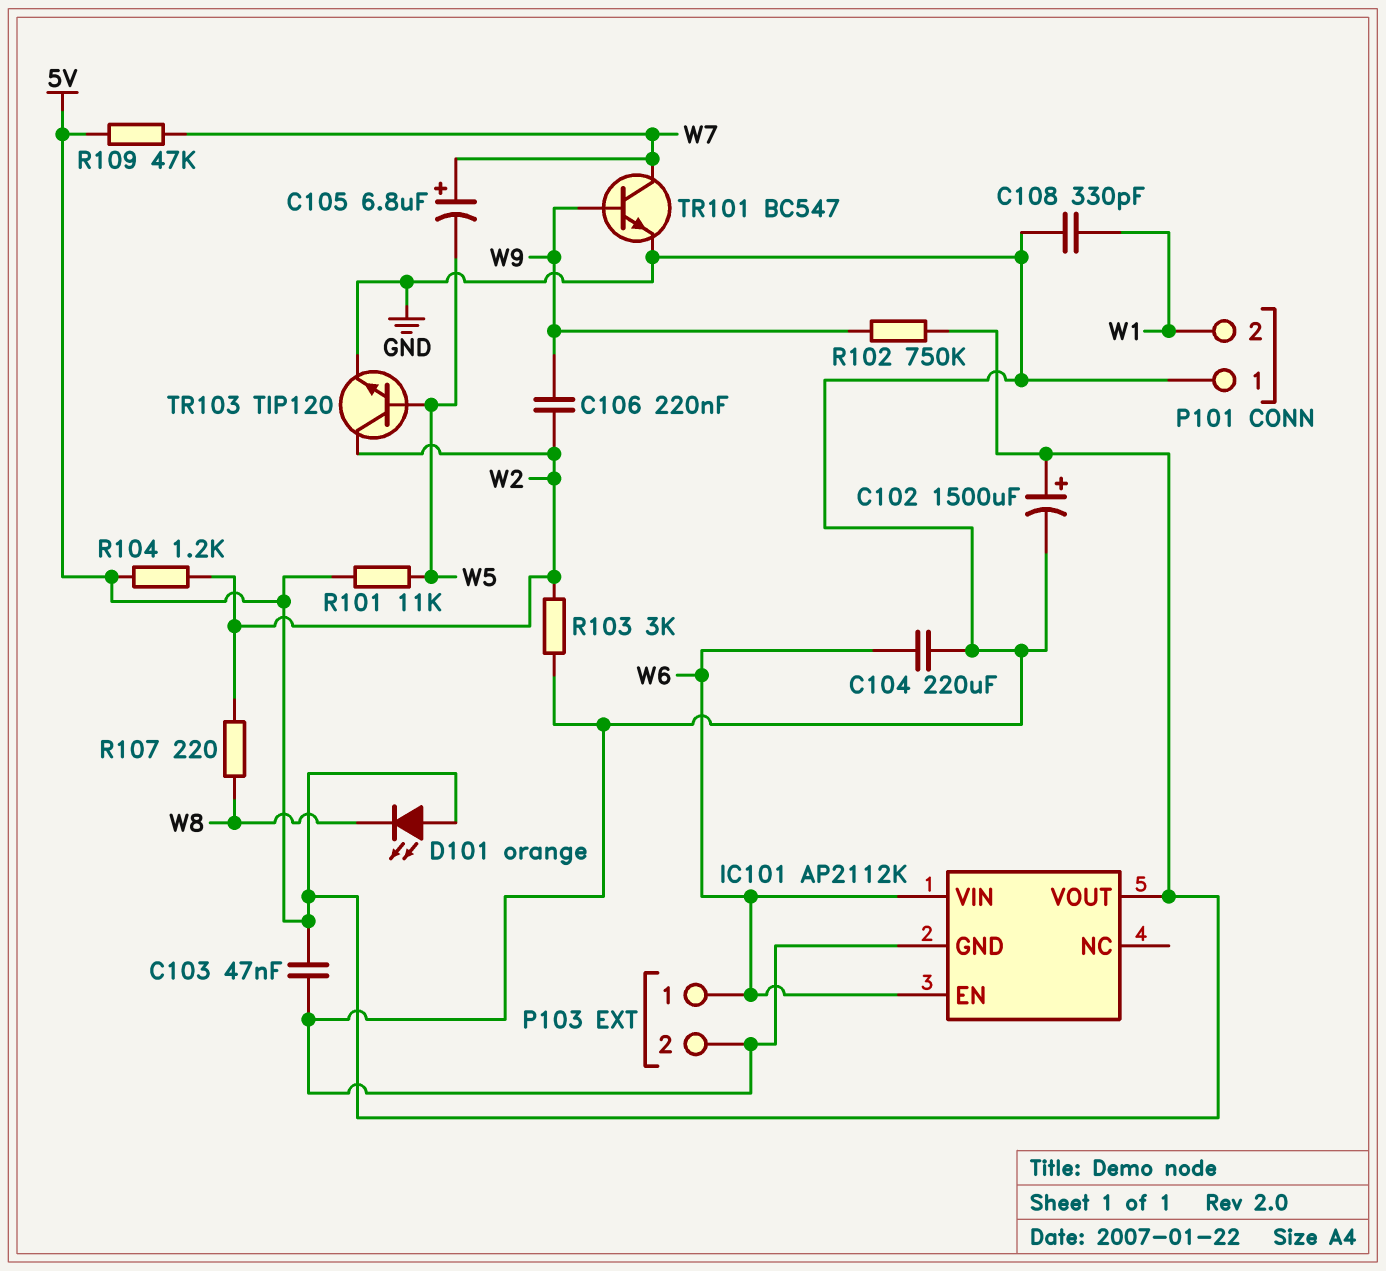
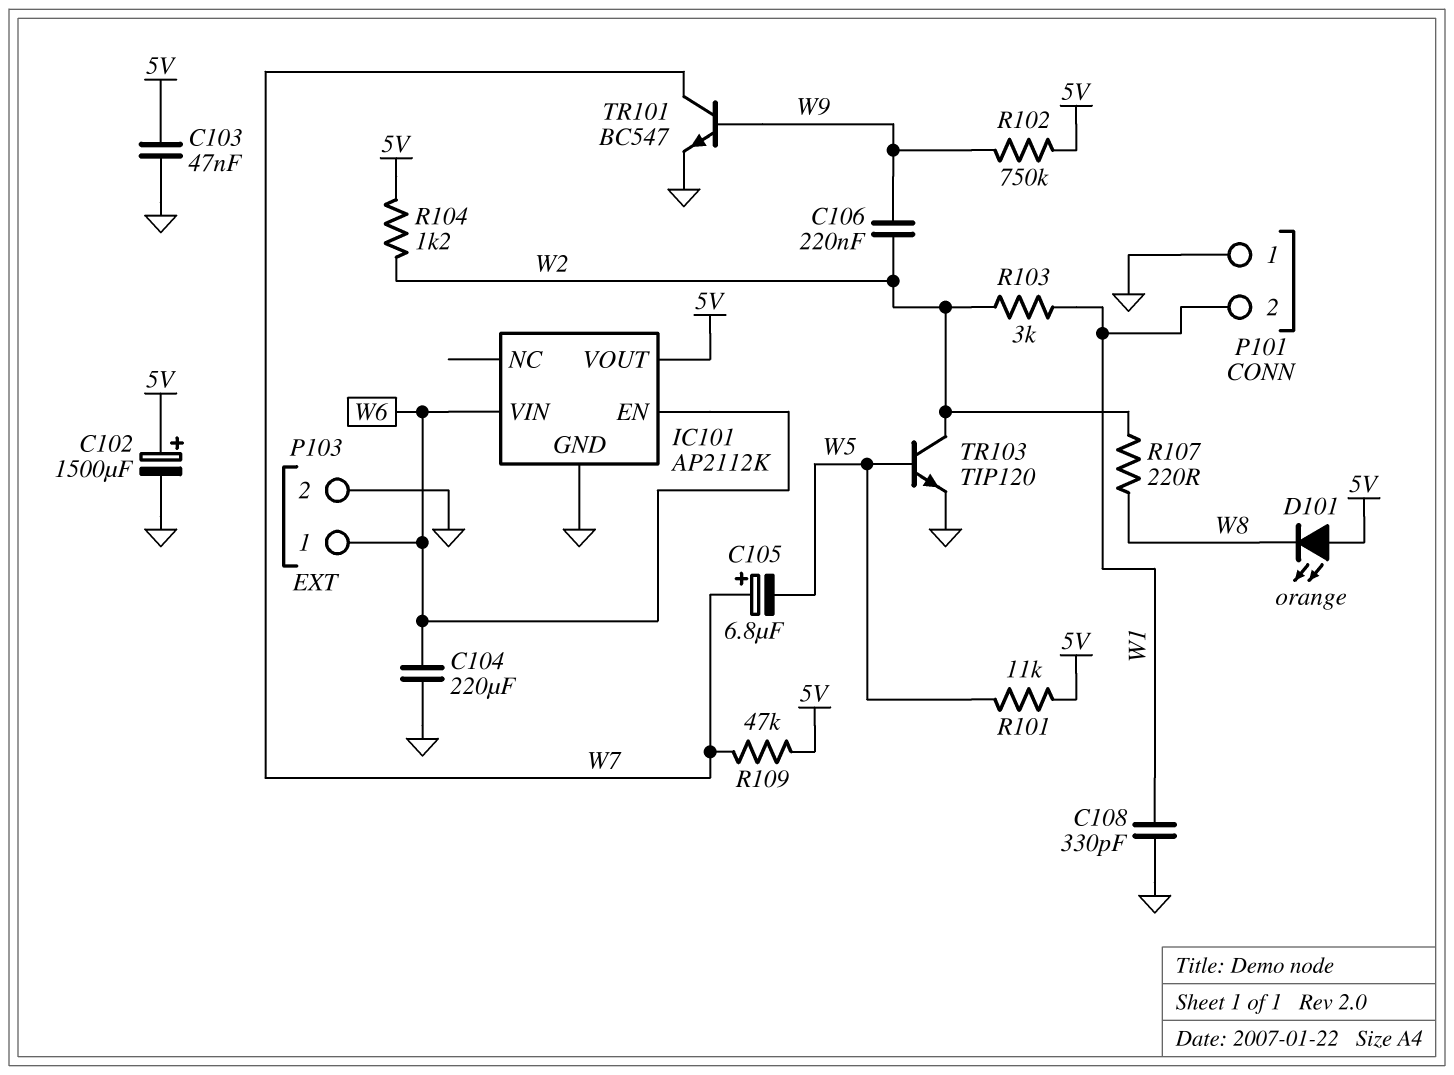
R103: 3k (GND, W2) -> 3k (W1, W2)

